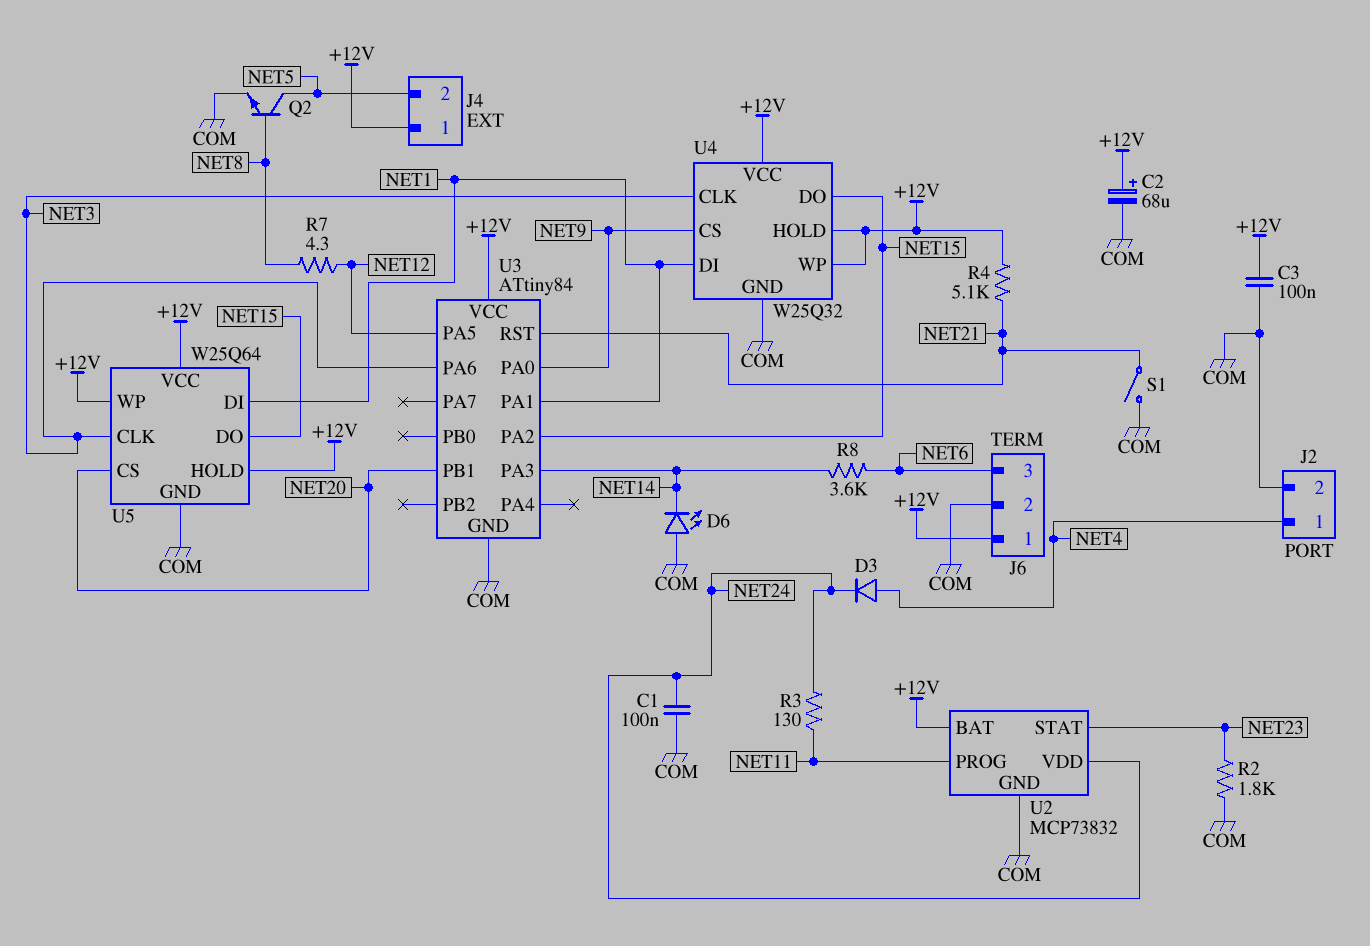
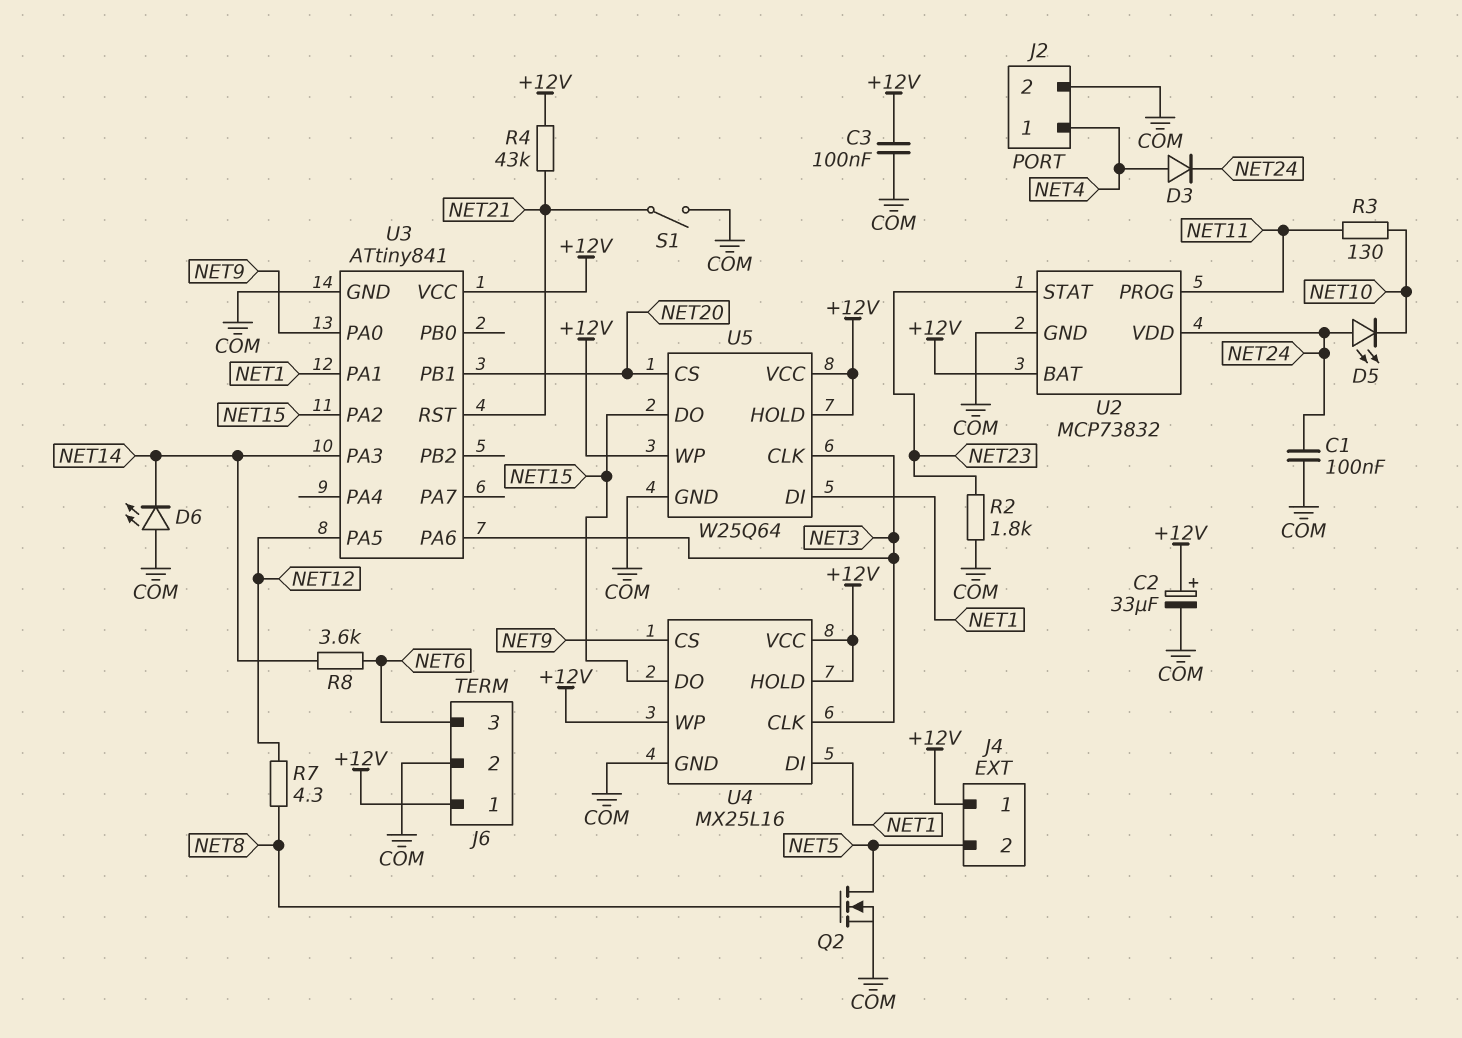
C2: 68uF (plus +12V, minus COM) -> 33uF (plus +12V, minus COM)
D5: none -> LED (A NET24, K NET10)
Q2: NPN (B NET8, C NET5, E COM) -> NMOS (G NET8, D NET5, S COM)
R3: 130 (NET11, NET24) -> 130 (NET10, NET11)
R4: 5.1k (+12V, NET21) -> 43k (+12V, NET21)
U3: ATtiny84 -> ATtiny841
U4: W25Q32 -> MX25L16

